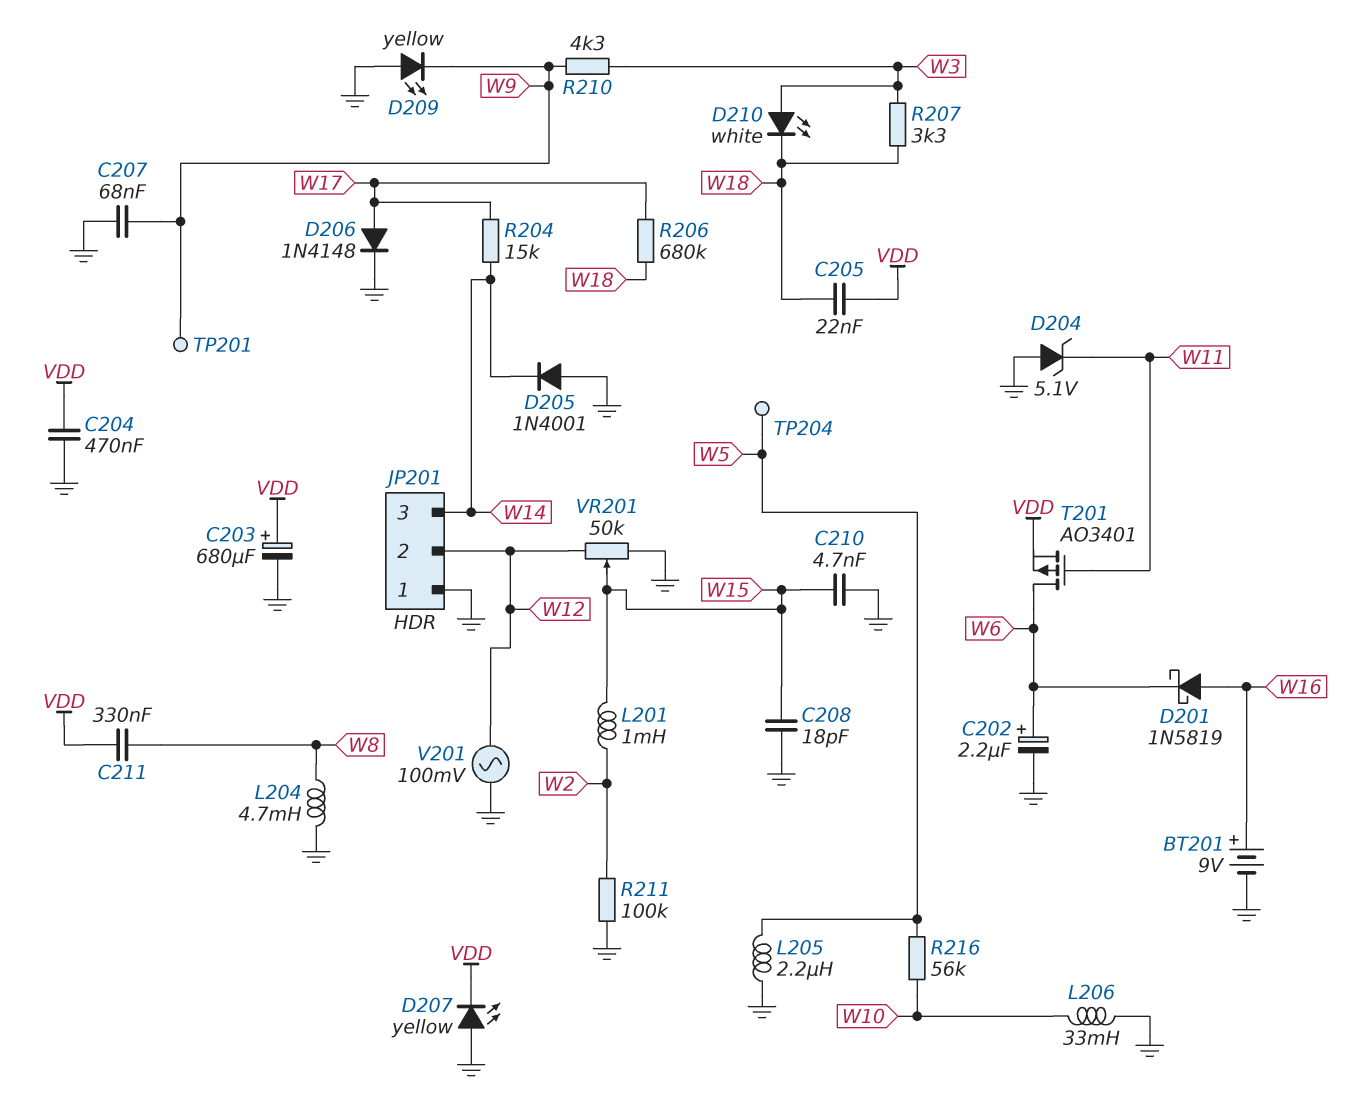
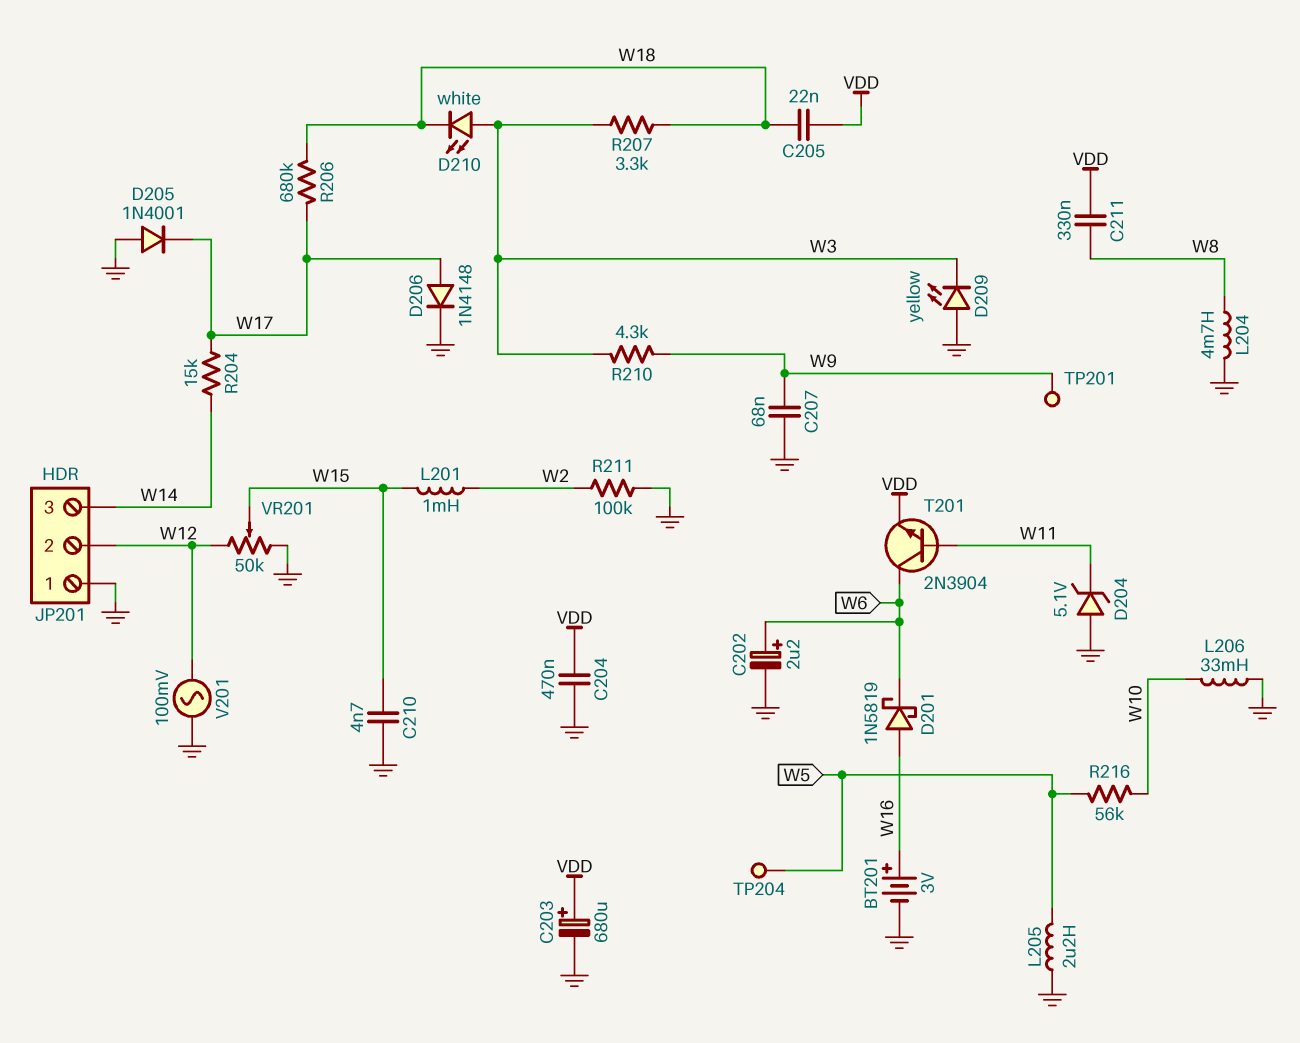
BT201: 9V (plus W16, minus GND) -> 3V (plus W16, minus GND)
C208: 18pF (GND, W15) -> none
D205: diode 1N4001 (A GND, K W14) -> diode 1N4001 (A GND, K W17)
D207: LED yellow (A GND, K VDD) -> none
D209: LED yellow (A GND, K W9) -> LED yellow (A GND, K W3)
T201: PMOS AO3401 (G W11, D W6, S VDD) -> NPN 2N3904 (B W11, C W6, E VDD)

